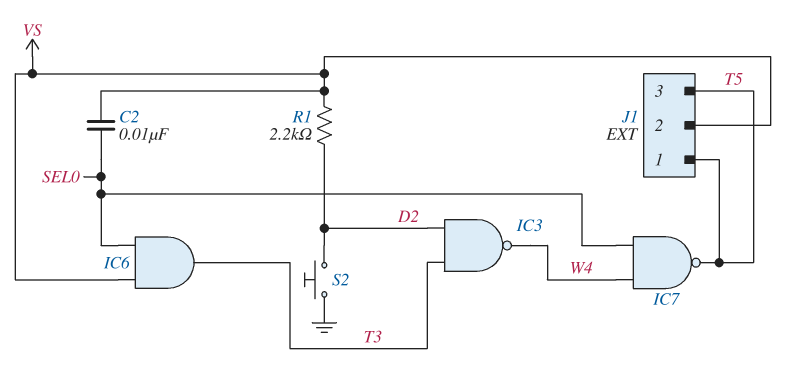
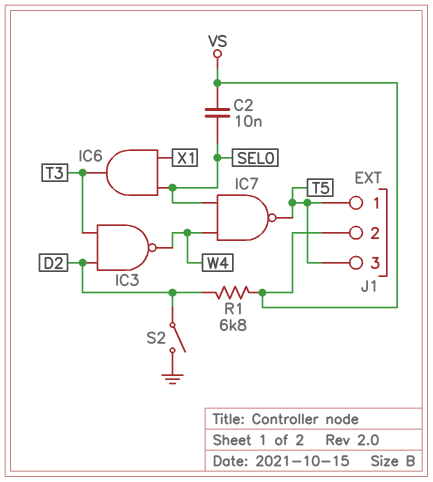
IC6: AND (in SEL0, in VS, out T3) -> AND (in SEL0, in X1, out T3)
R1: 2.2k (D2, VS) -> 6.8k (D2, VS)
S2: button (D2, GND) -> switch (D2, GND)

